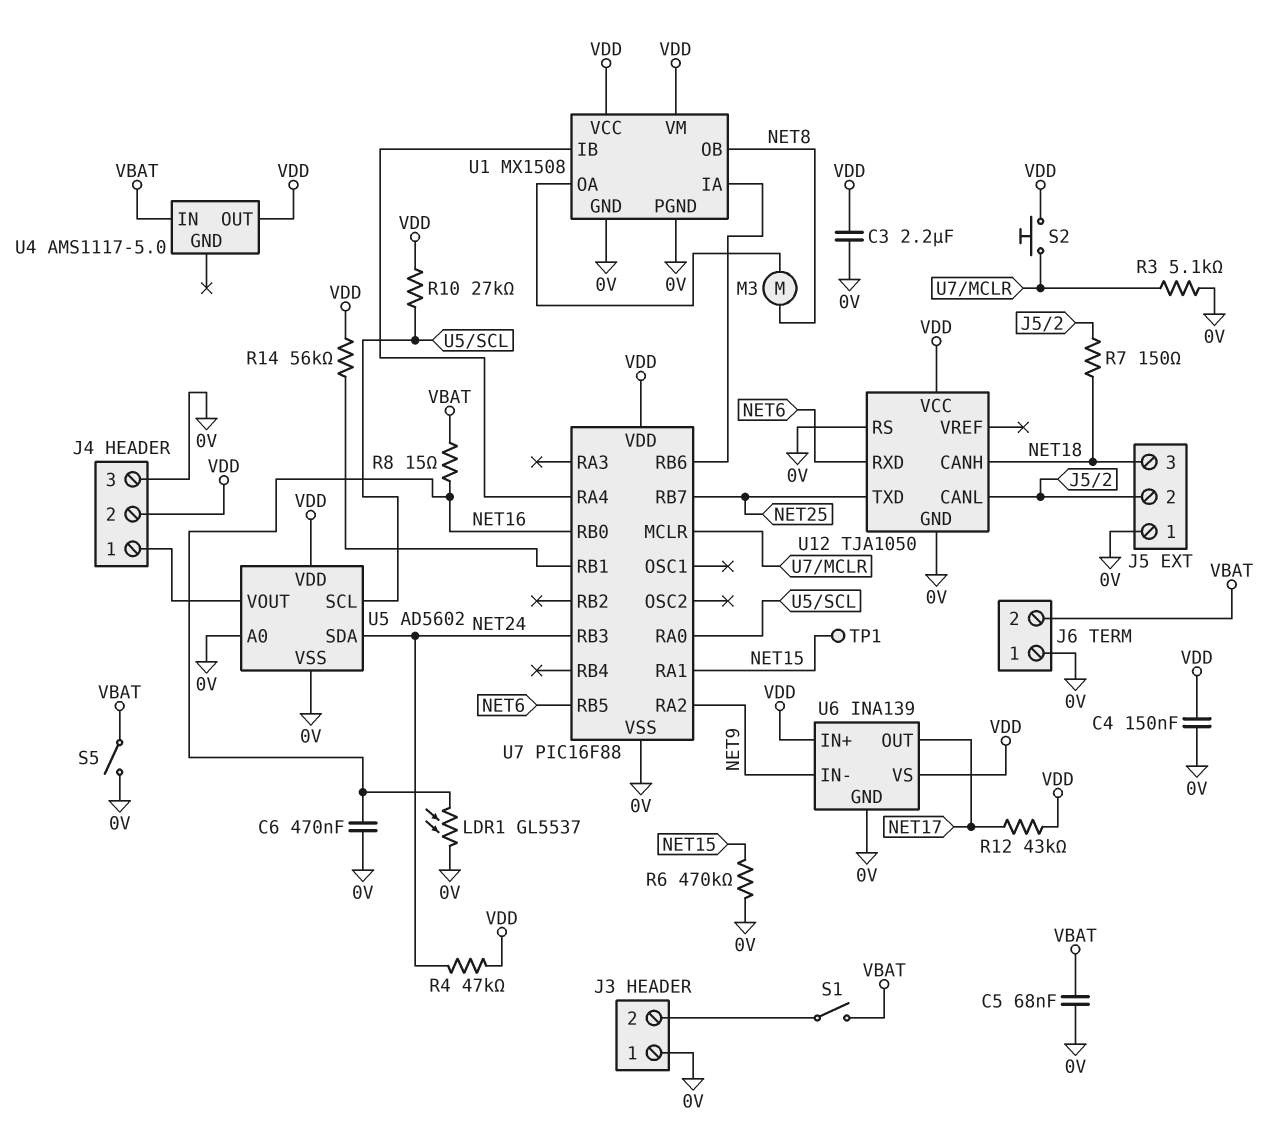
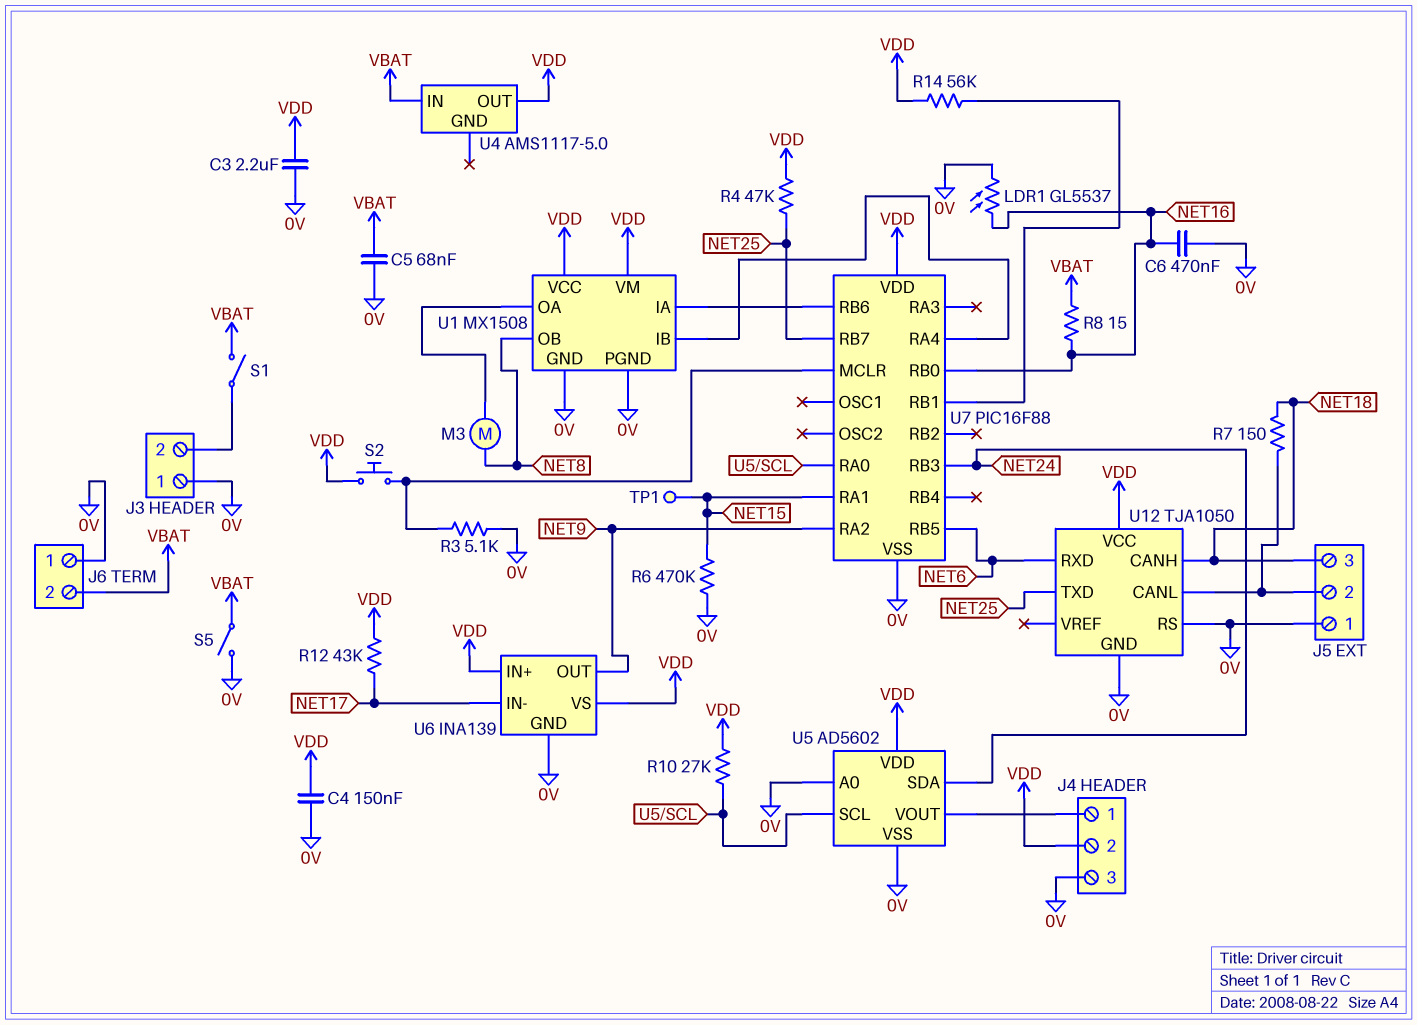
R4: 47k (NET24, VDD) -> 47k (NET25, VDD)
U6 pin IN-: NET9 -> NET17
U6 pin OUT: NET17 -> NET9

